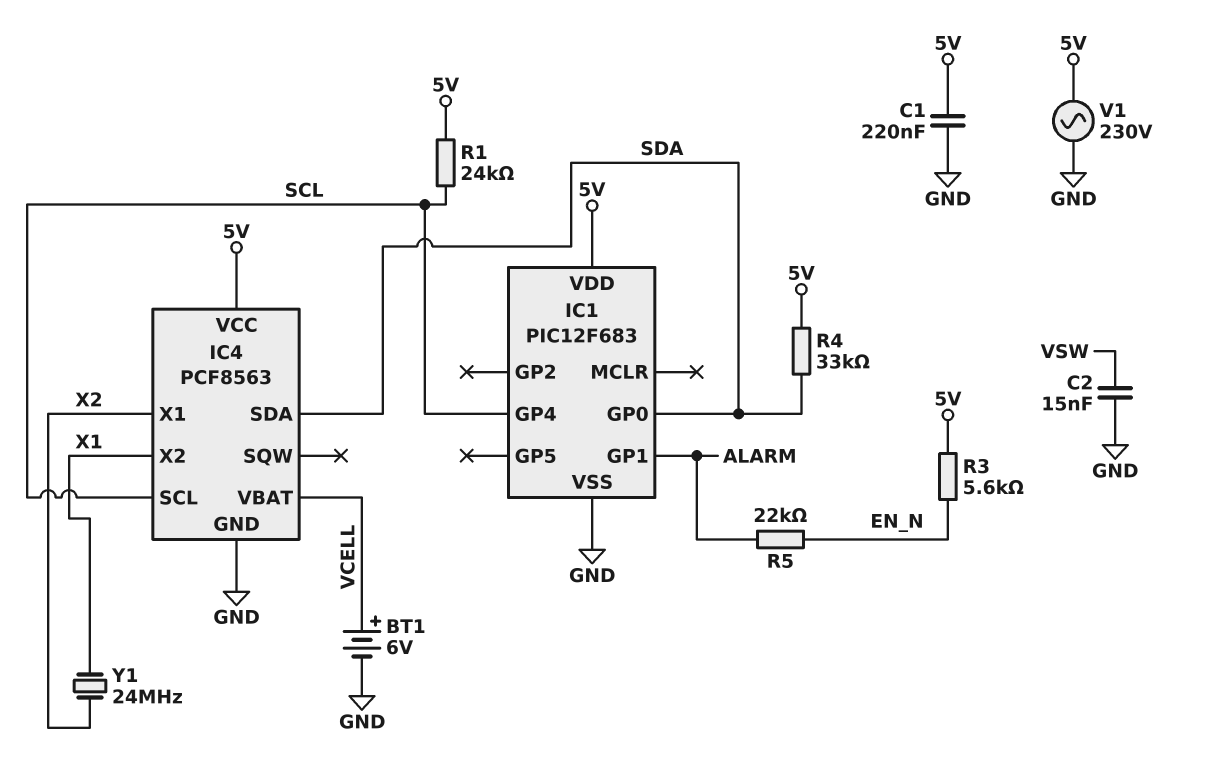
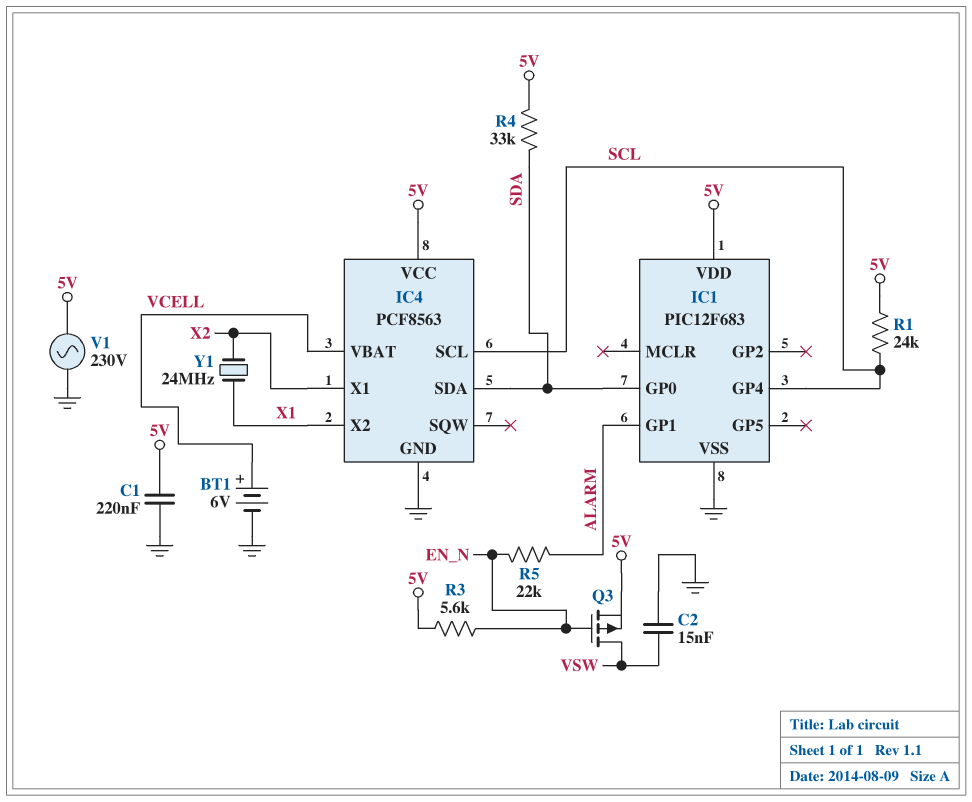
Q3: none -> PMOS (G EN_N, D VSW, S 5V)

